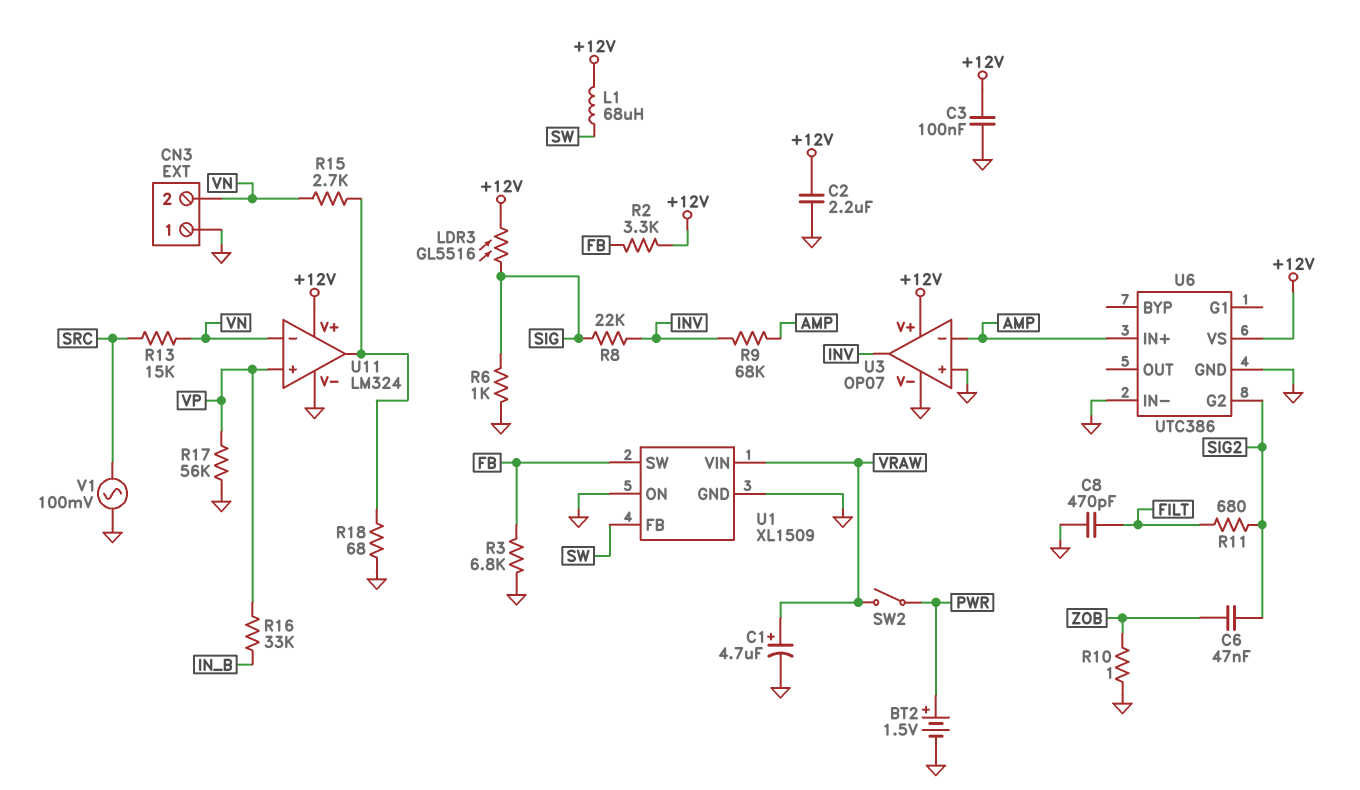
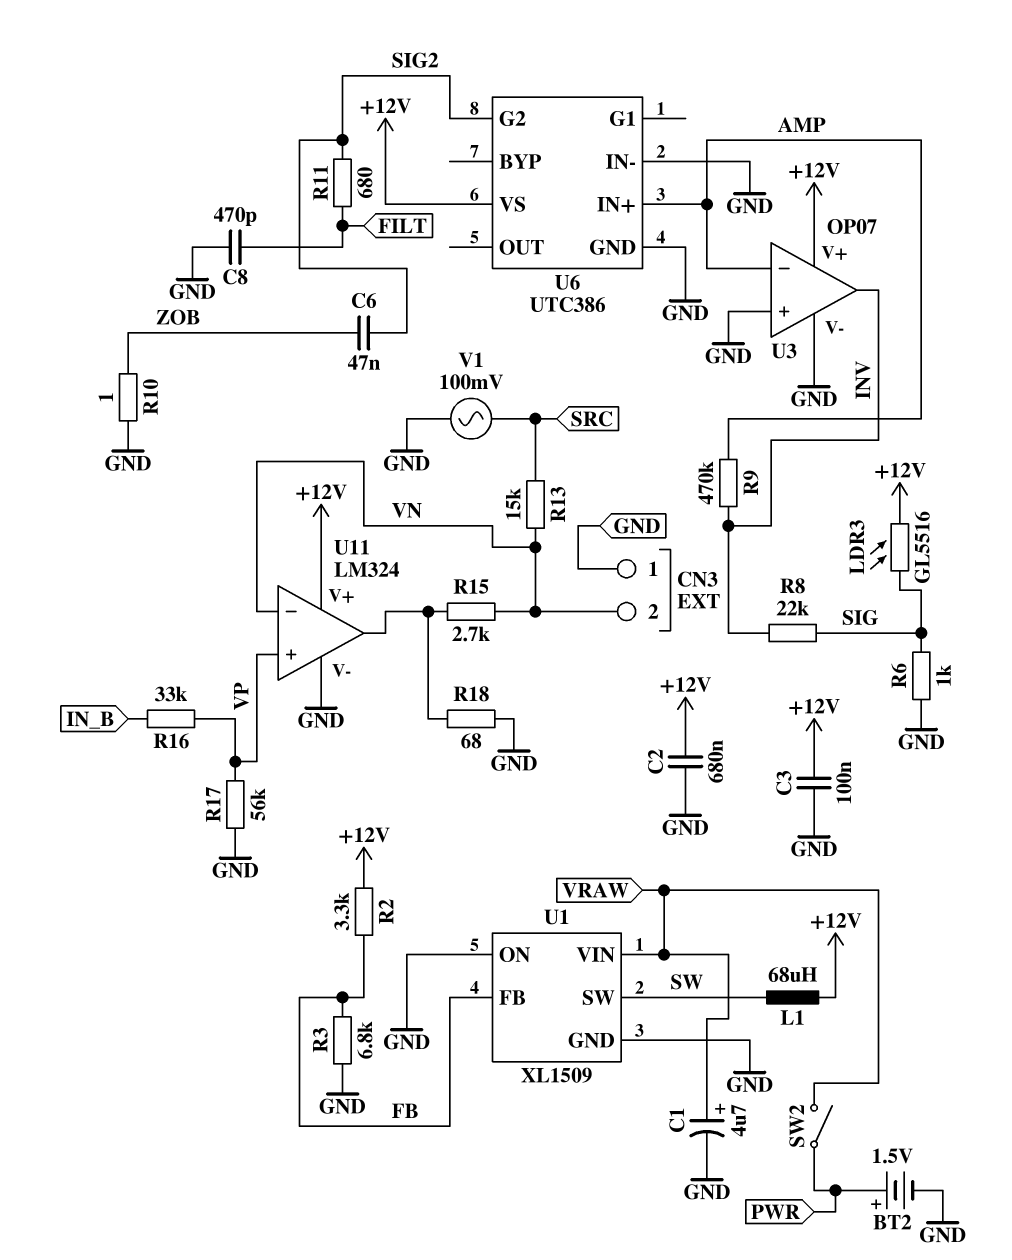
C2: 2.2uF (+12V, GND) -> 680nF (+12V, GND)
R9: 68k (AMP, INV) -> 470k (AMP, INV)
U1 pin FB: SW -> FB
U1 pin SW: FB -> SW

